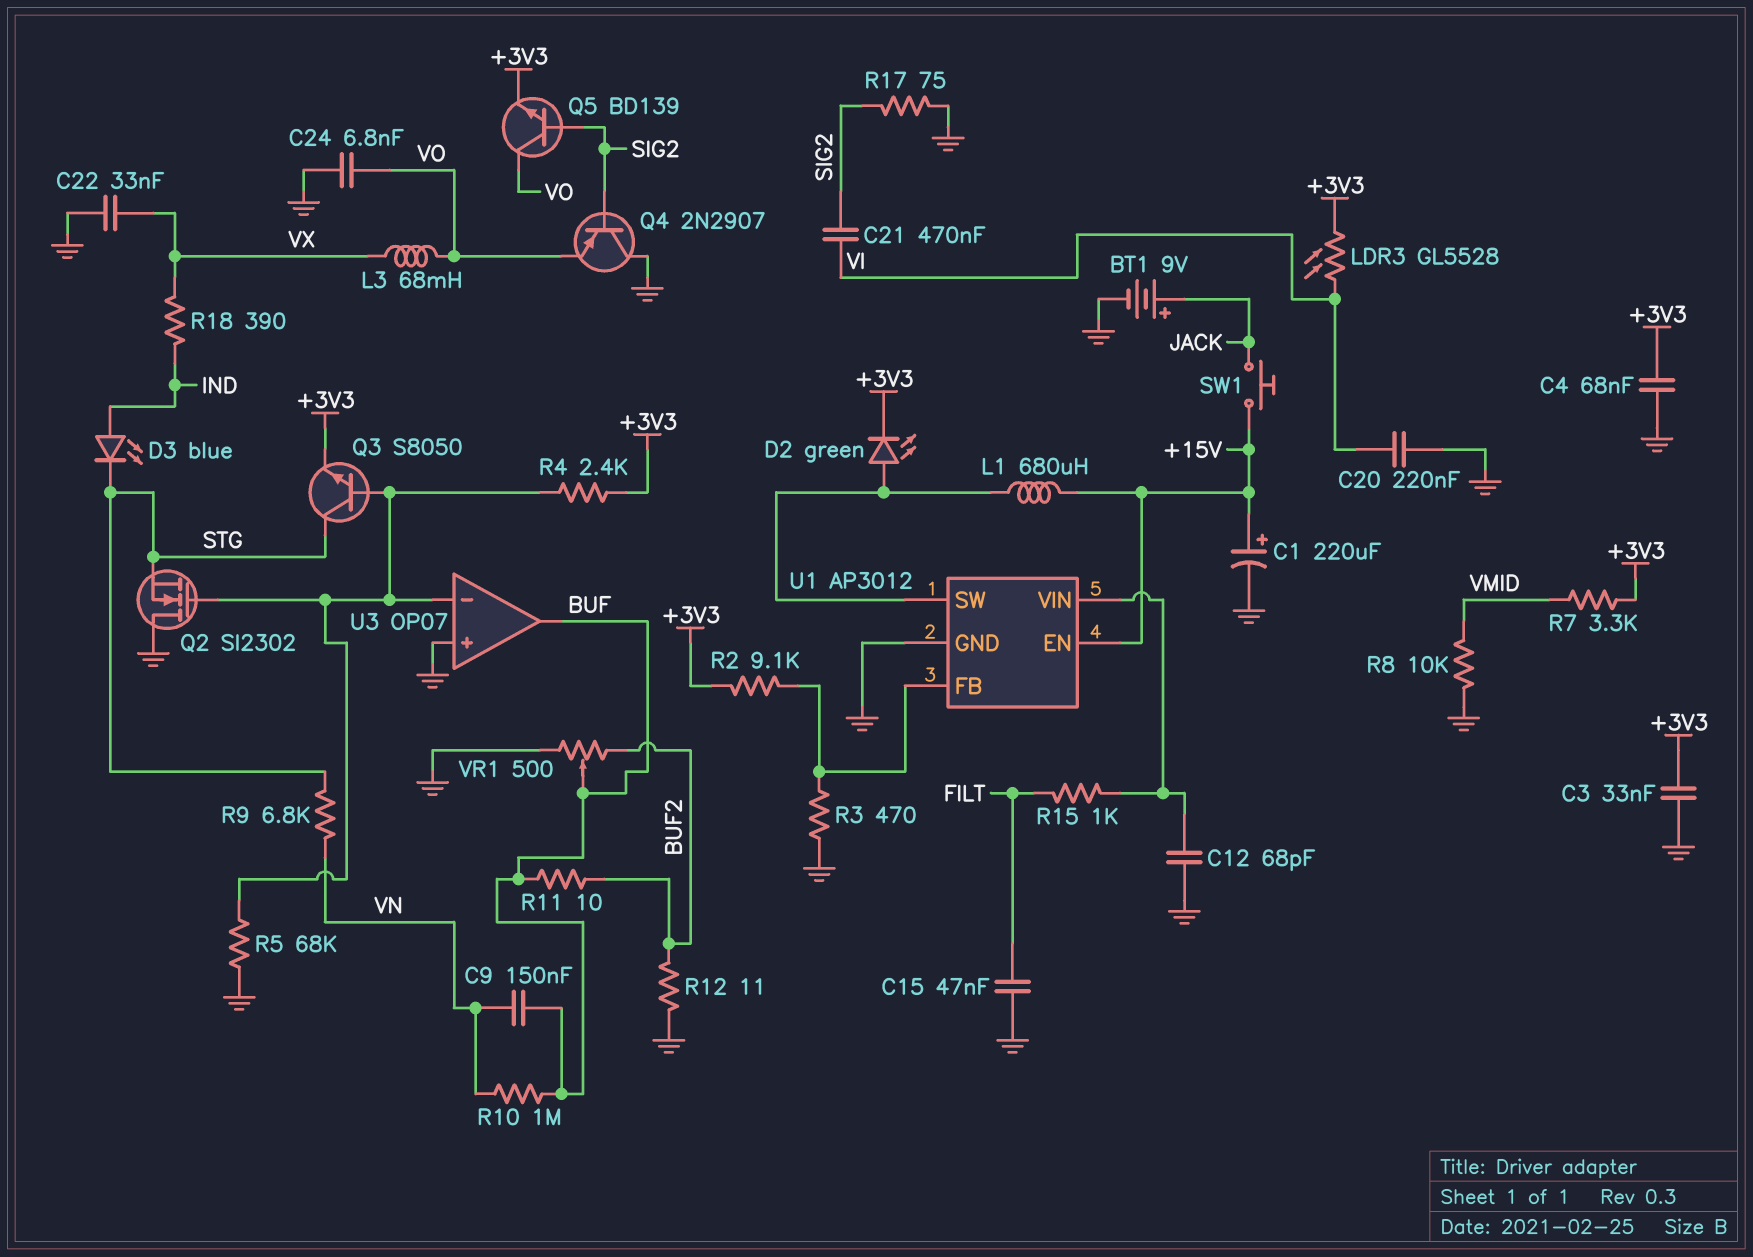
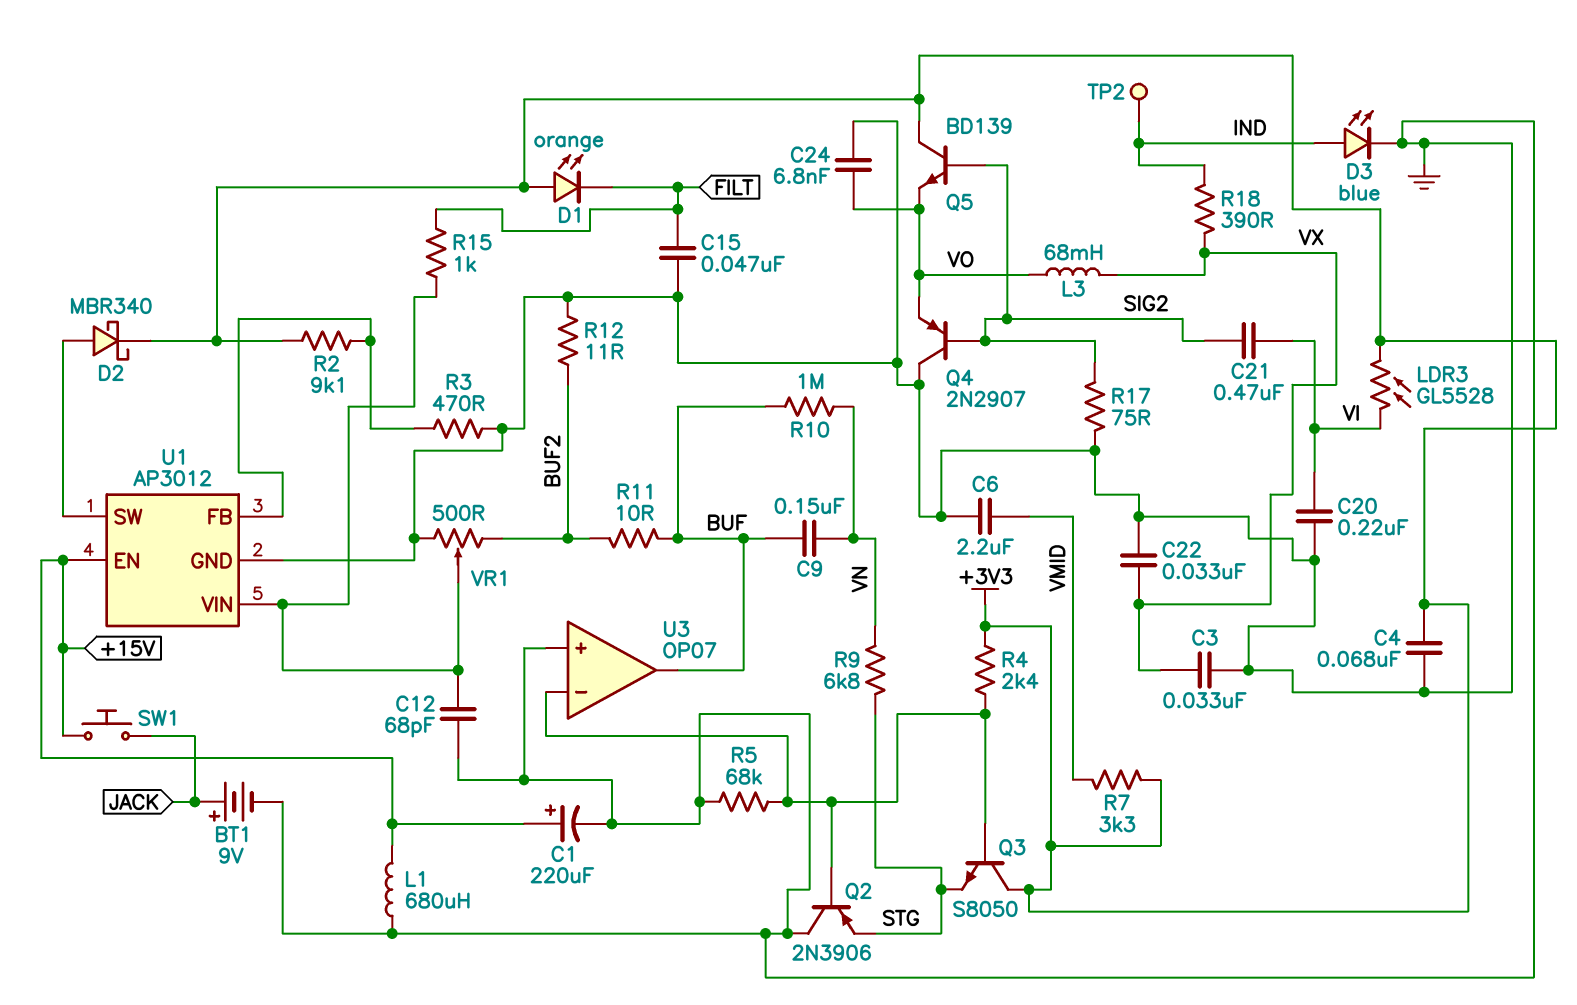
C3: 33nF (+3V3, GND) -> 33nF (GND, VX)
C6: none -> 2.2uF (GND, VMID)
D1: none -> LED orange (A +3V3, K FILT)
D2: LED green (A U1/SW, K +3V3) -> schottky MBR340 (A U1/SW, K +3V3)
D3: LED blue (A IND, K STG) -> LED blue (A IND, K GND)
L1: 680uH (+15V, U1/SW) -> 680uH (+15V, GND)
Q2: NMOS SI2302 (G U3/in-, D GND, S STG) -> PNP 2N3906 (B U3/in-, C GND, E STG)
Q3: NPN S8050 (B U3/in-, C STG, E +3V3) -> NPN S8050 (B U3/in-, C +3V3, E STG)
Q5: NPN BD139 (B SIG2, C VO, E +3V3) -> NPN BD139 (B SIG2, C +3V3, E VO)
R8: 10k (GND, VMID) -> none
TP2: none -> test point (IND)
VR1: 500 (BUF2, GND, wiper BUF) -> 500 (BUF2, GND, wiper U1/VIN)

